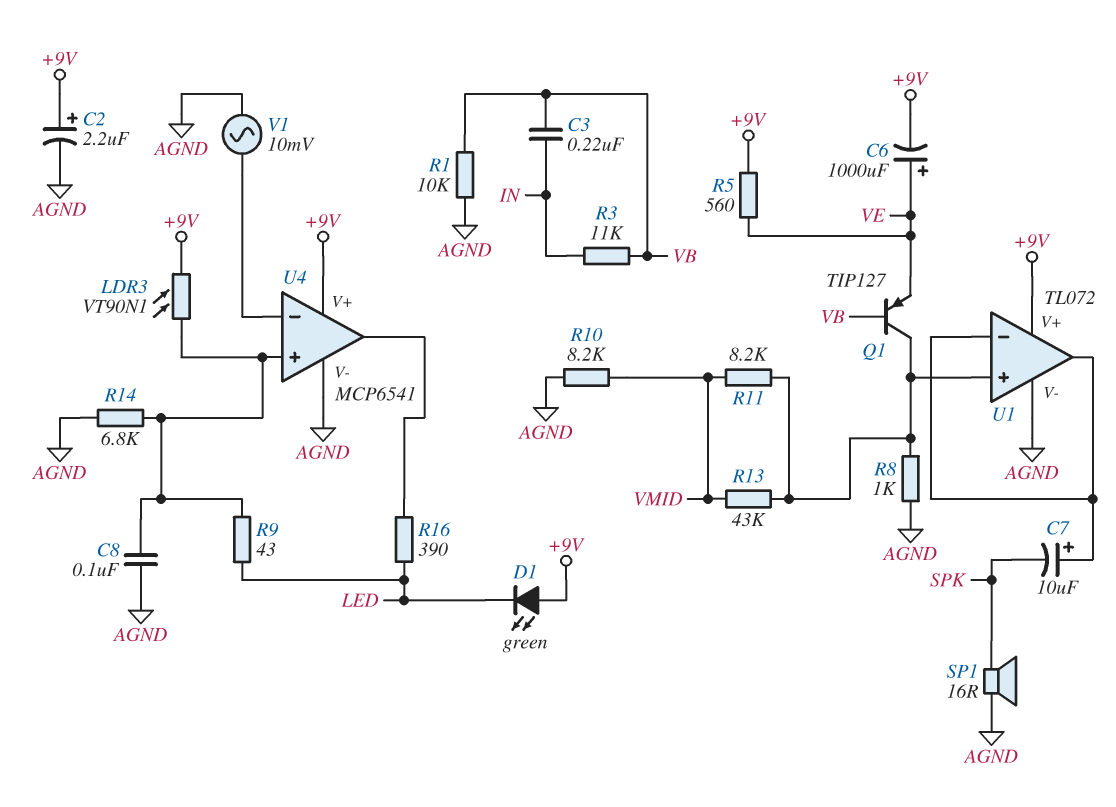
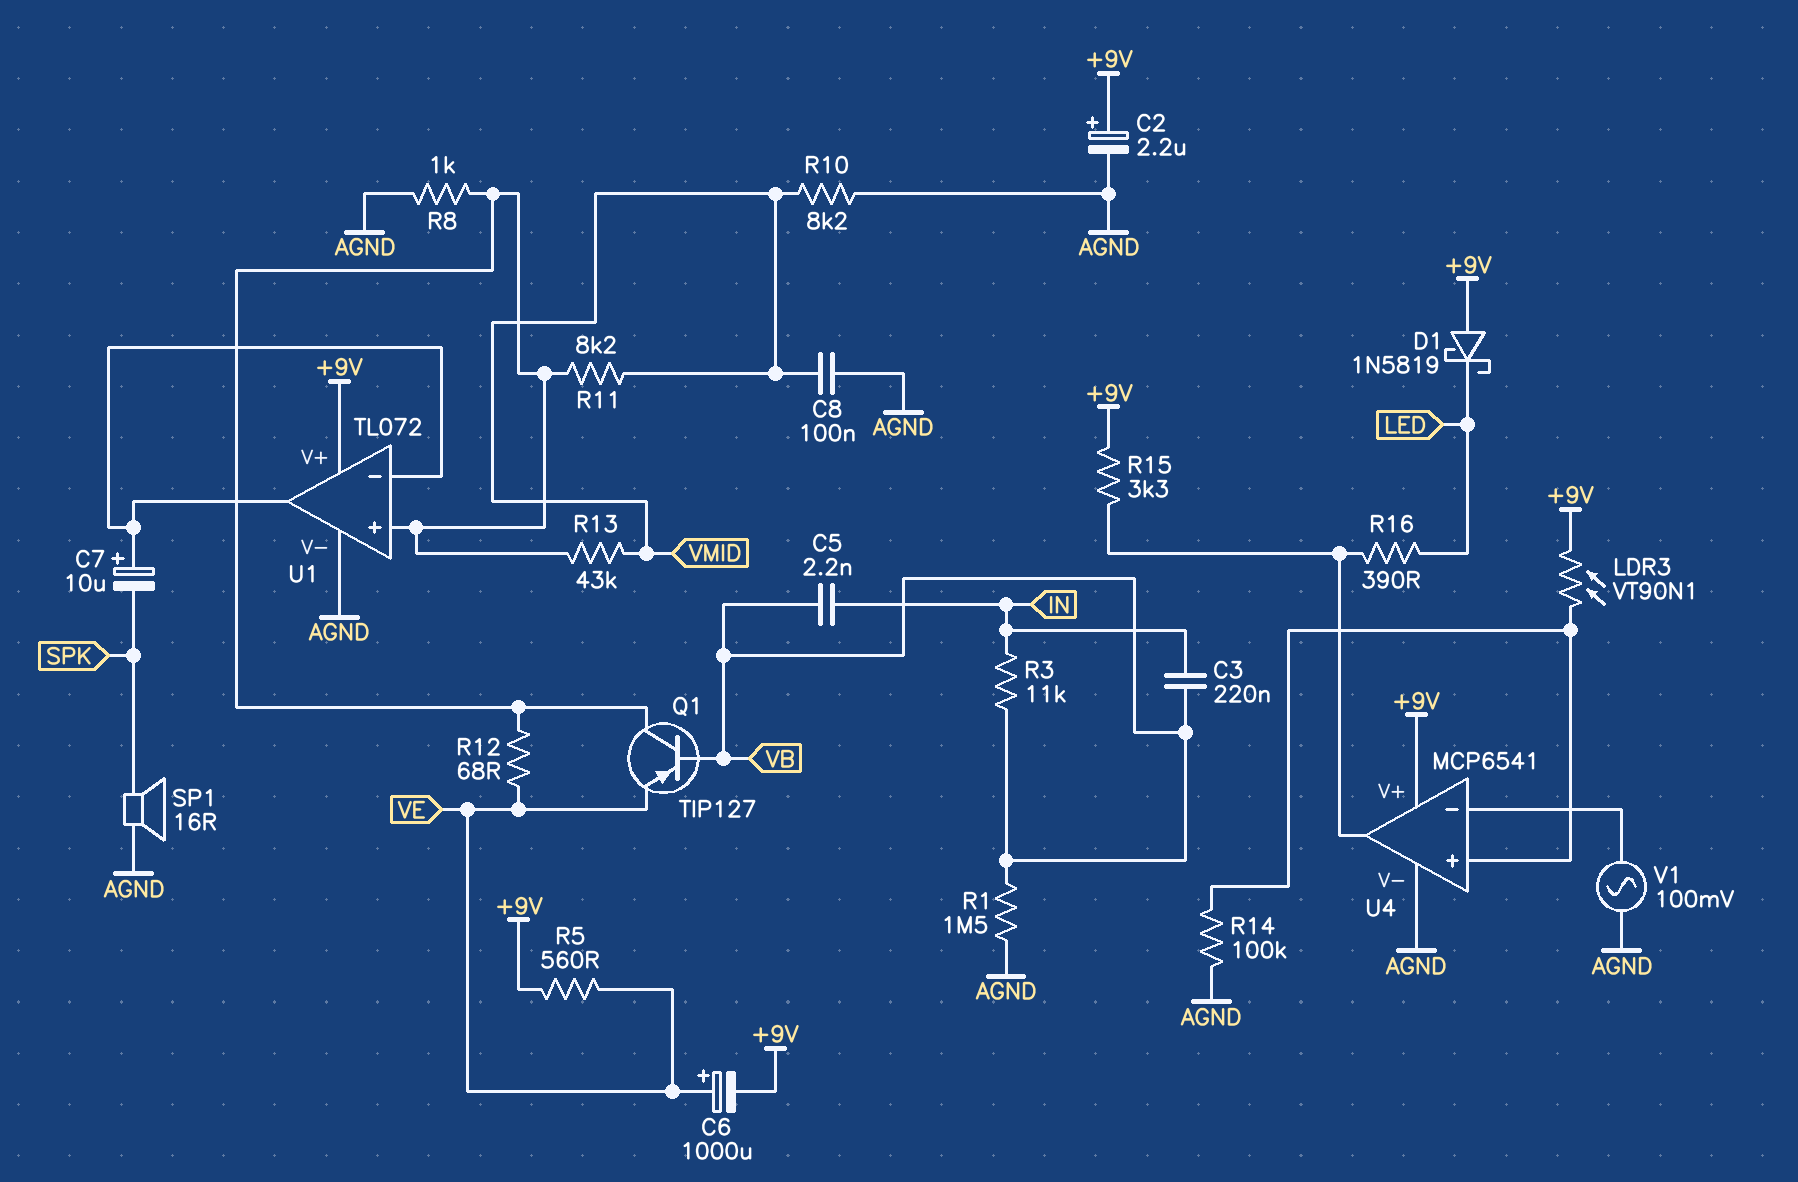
C5: none -> 2.2nF (IN, VB)
C8: 100nF (AGND, U4/in+) -> 100nF (AGND, VMID)
D1: LED green (A +9V, K LED) -> schottky 1N5819 (A +9V, K LED)
R1: 10k (AGND, VB) -> 1.5M (AGND, VB)
R9: 43 (LED, U4/in+) -> none
R12: none -> 68 (U1/in+, VE)
R14: 6.8k (AGND, U4/in+) -> 100k (AGND, U4/in+)
R15: none -> 3.3k (+9V, U4/out)
V1: AC 10mV (AGND, U4/in-) -> AC 100mV (AGND, U4/in-)

